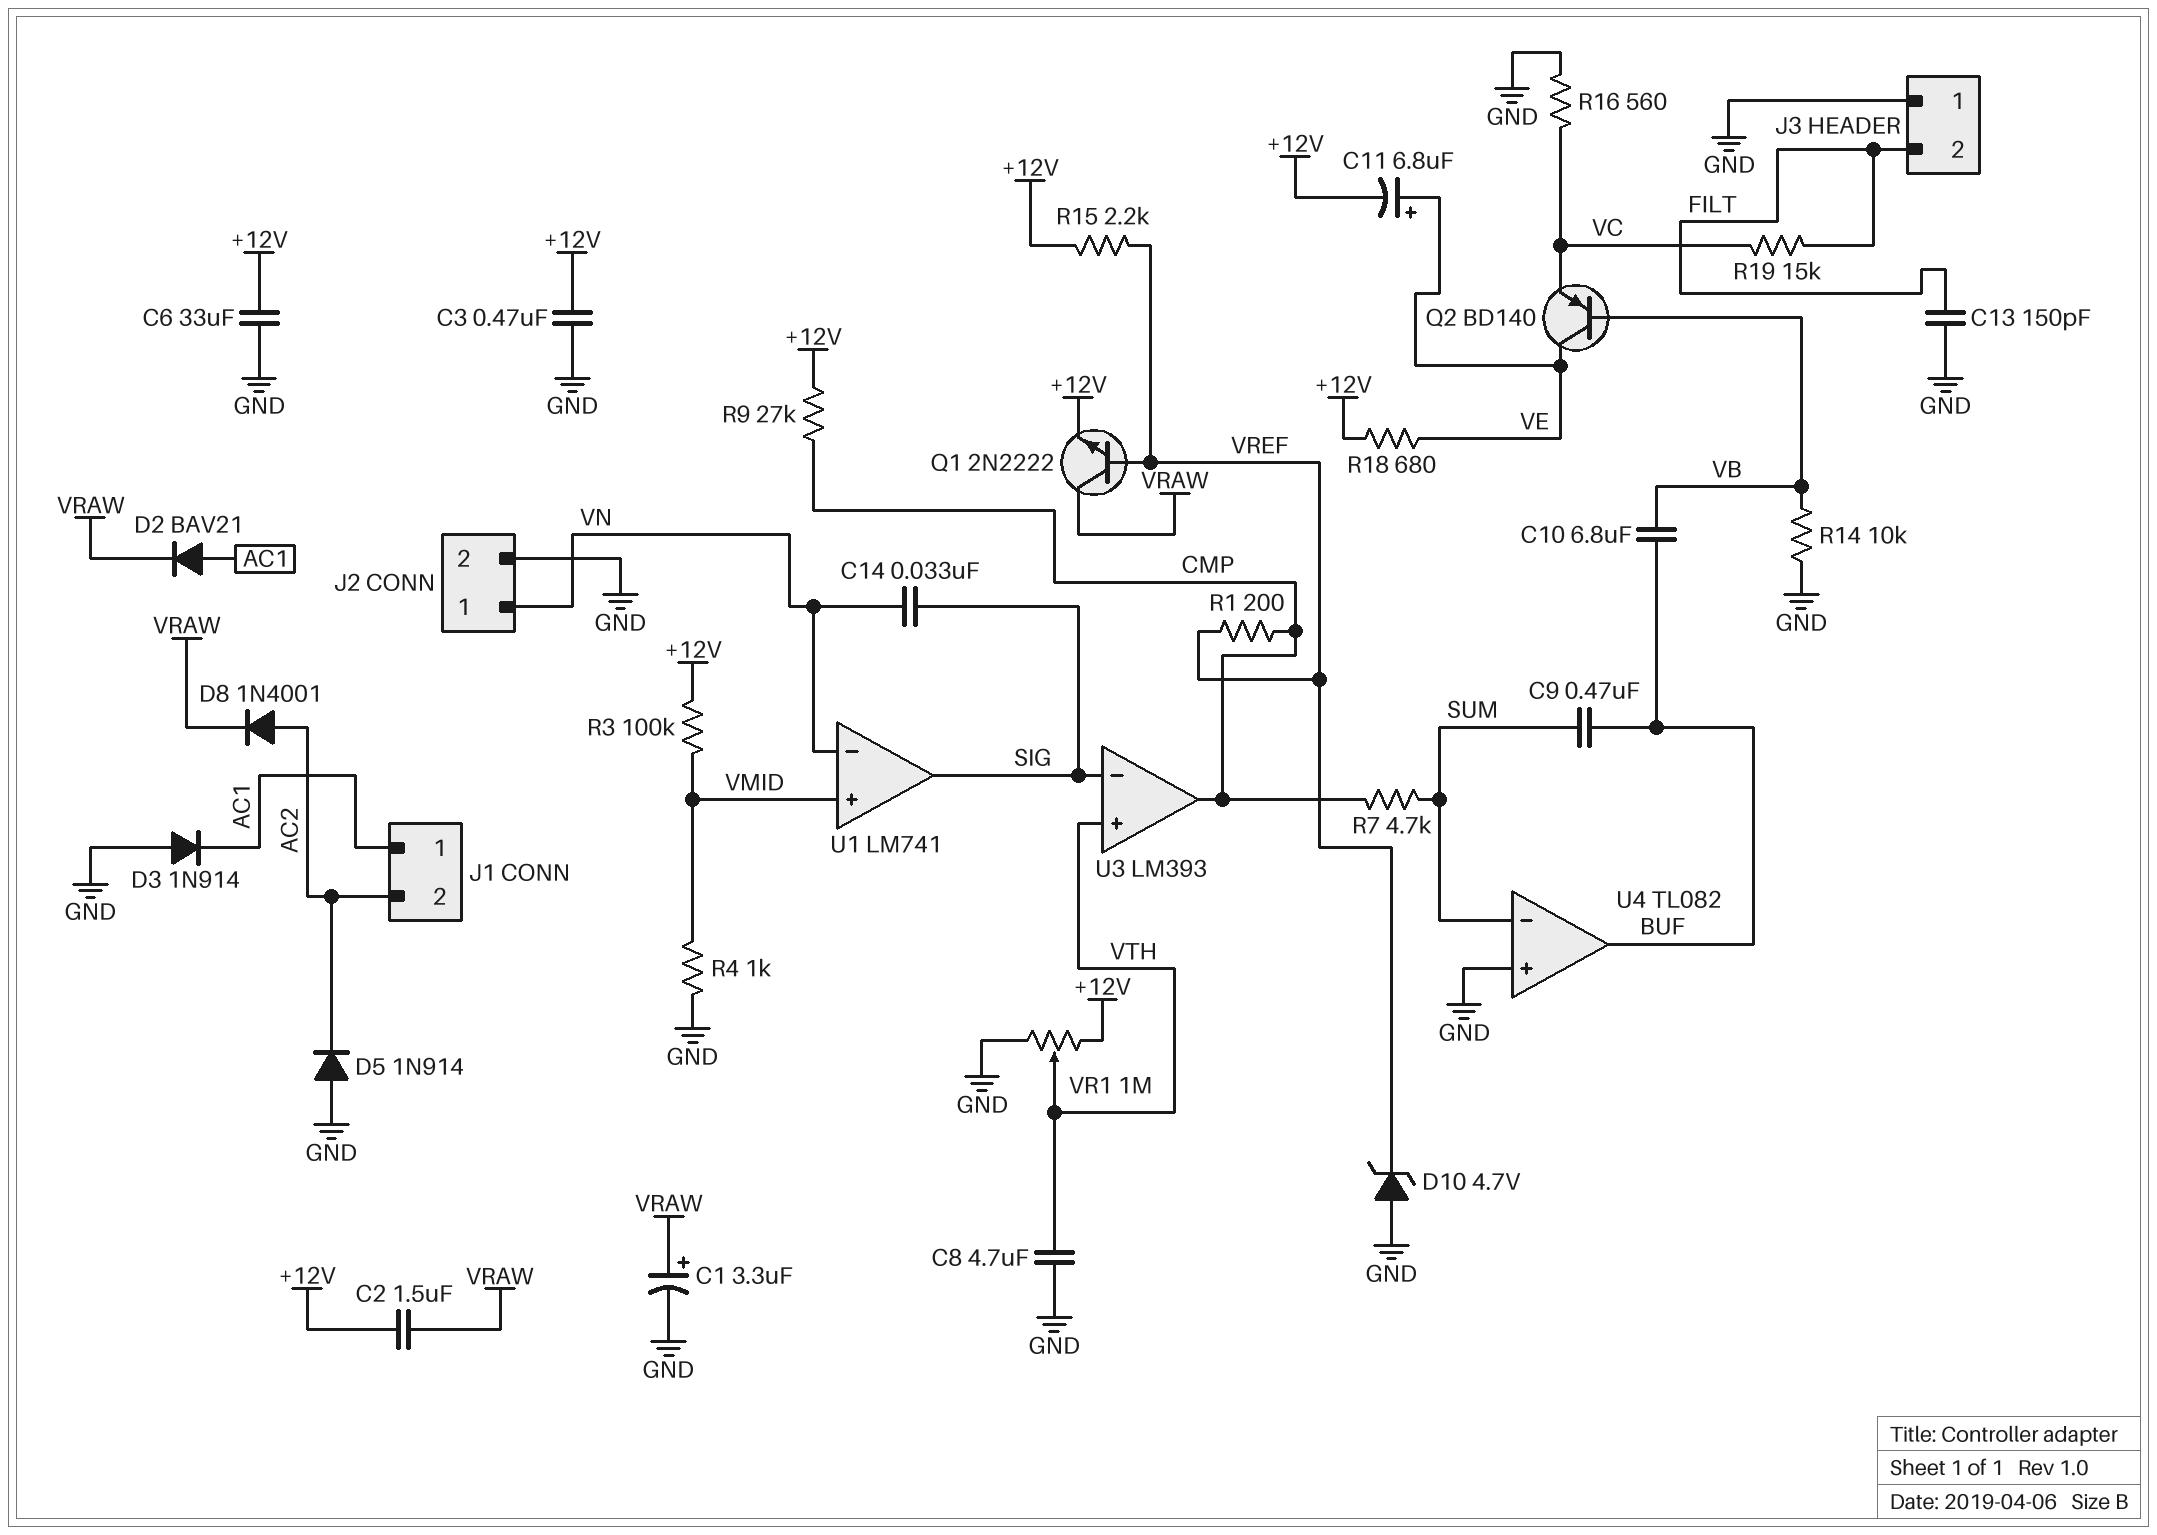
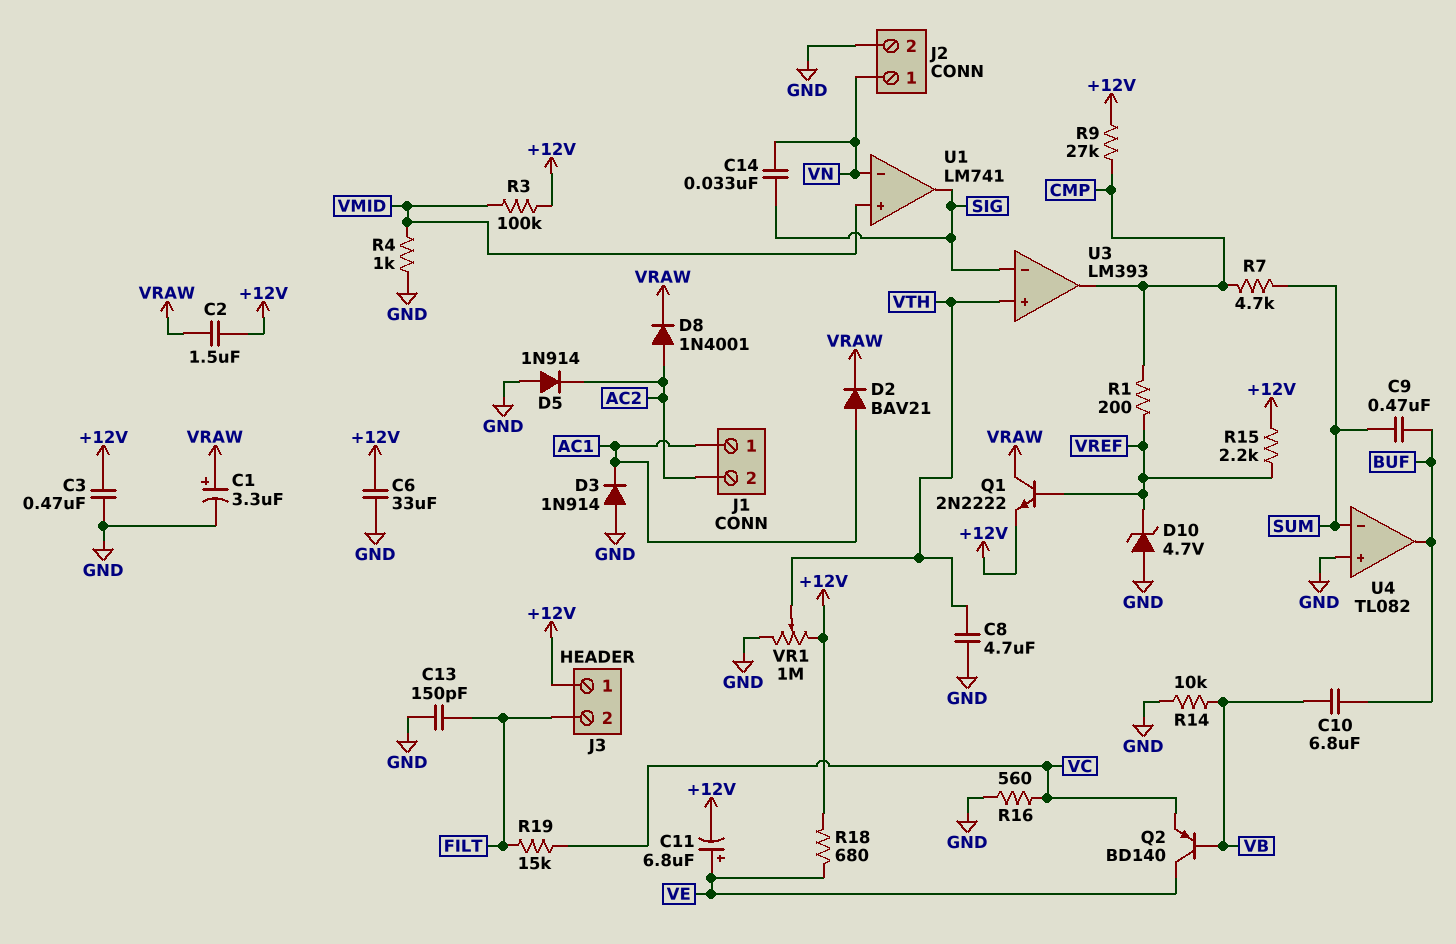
J3 pin 1: GND -> +12V

